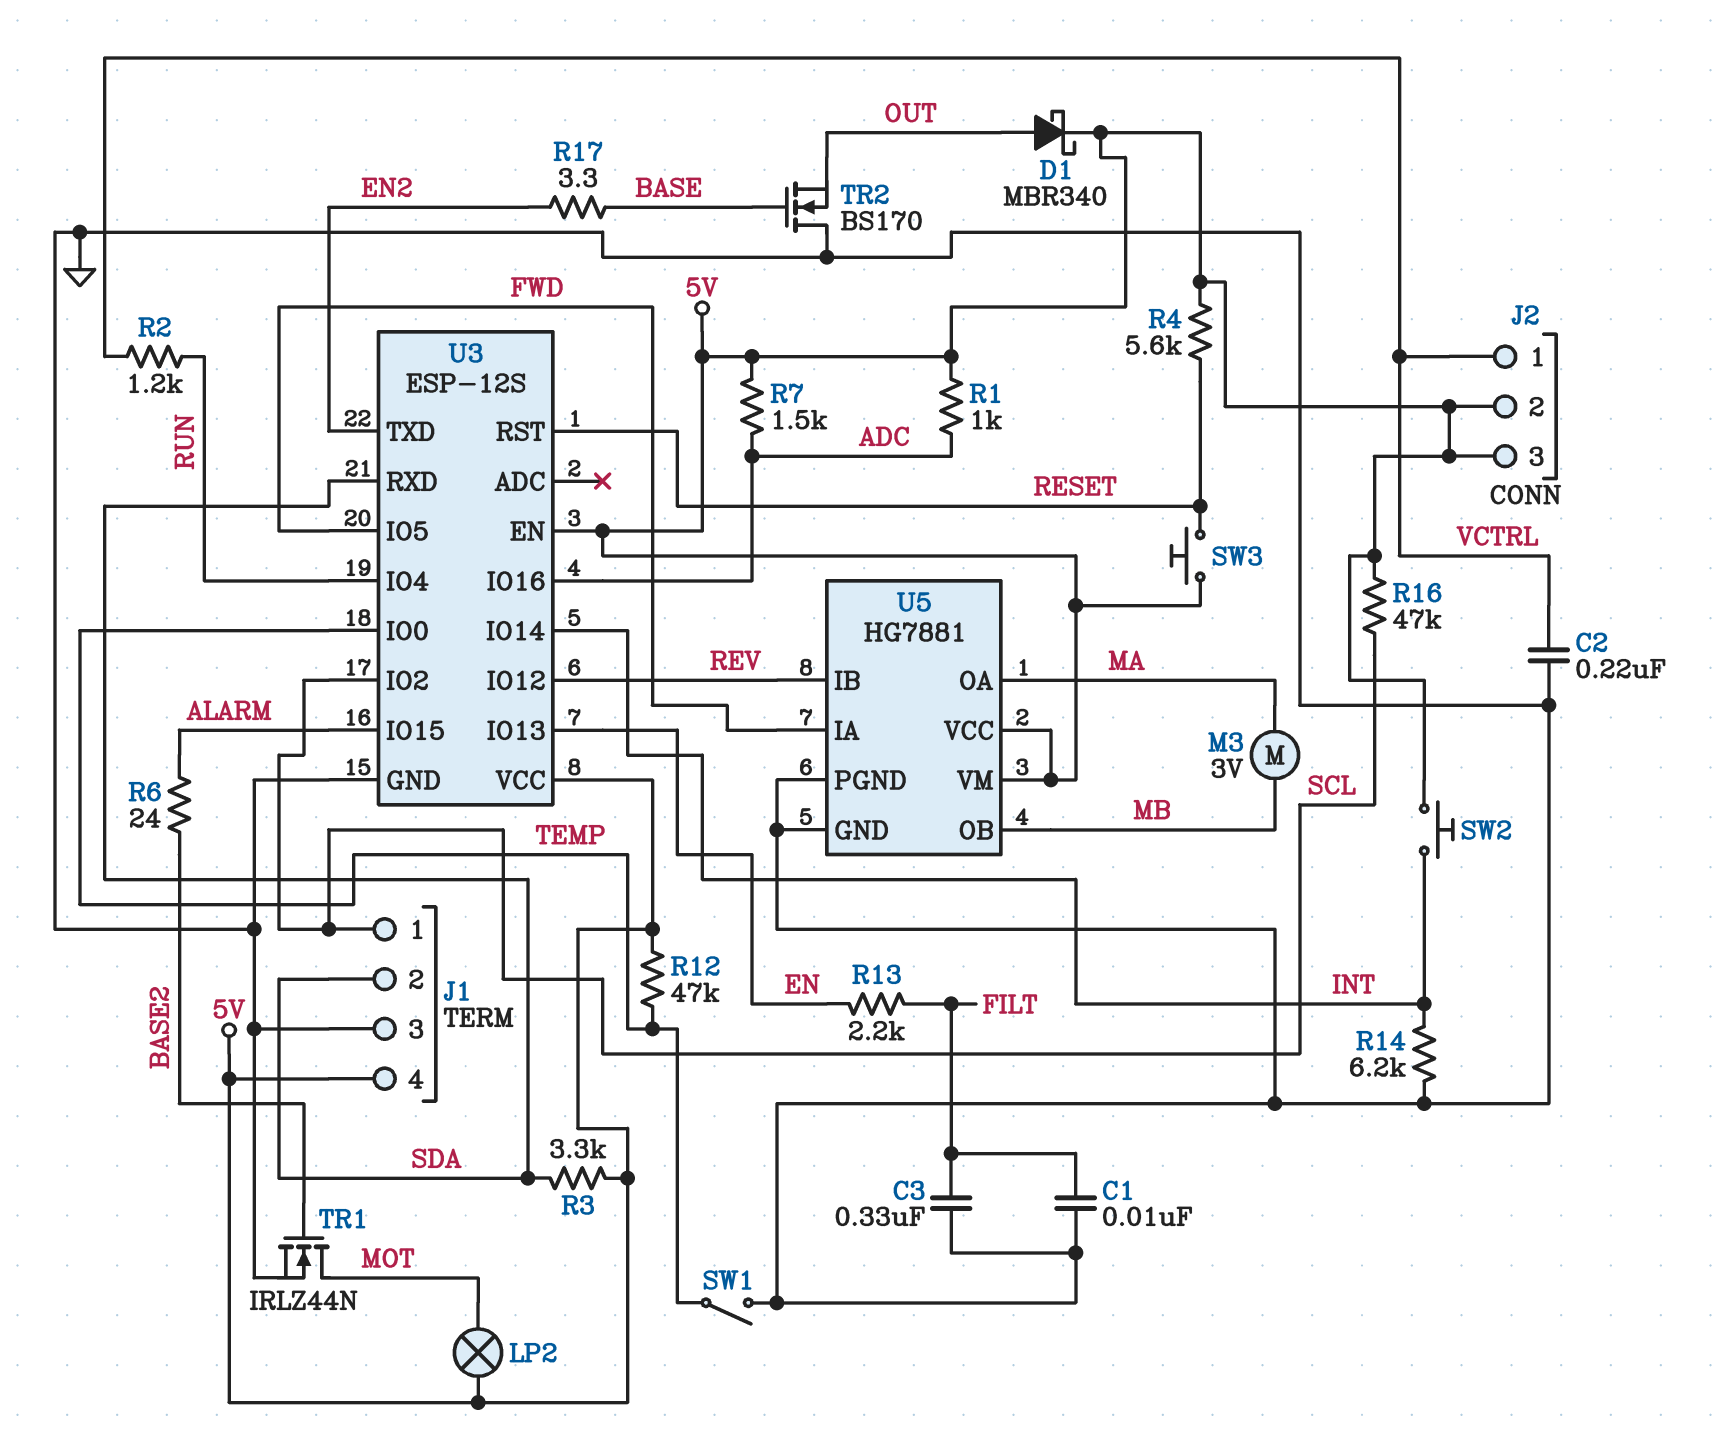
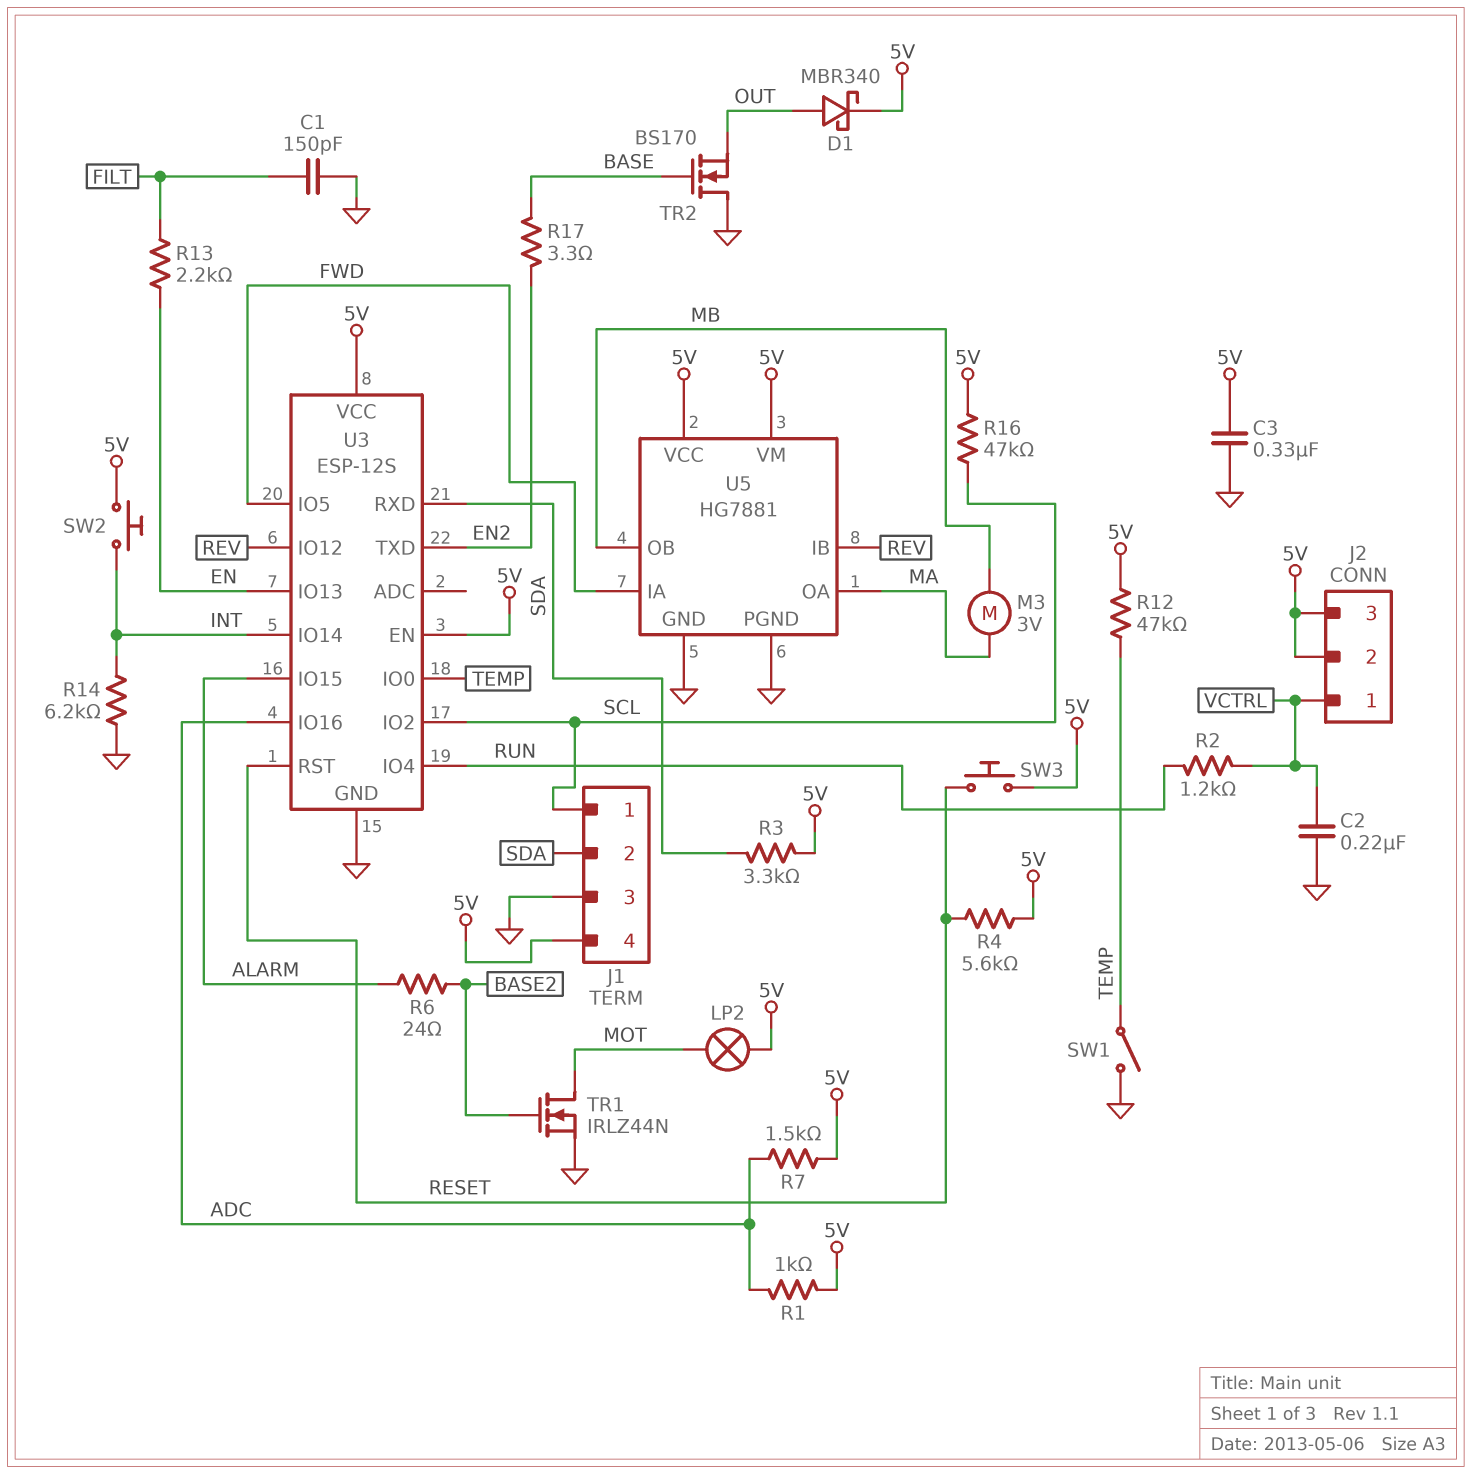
C1: 10nF (FILT, GND) -> 150pF (FILT, GND)
C3: 330nF (FILT, GND) -> 330nF (5V, GND)

